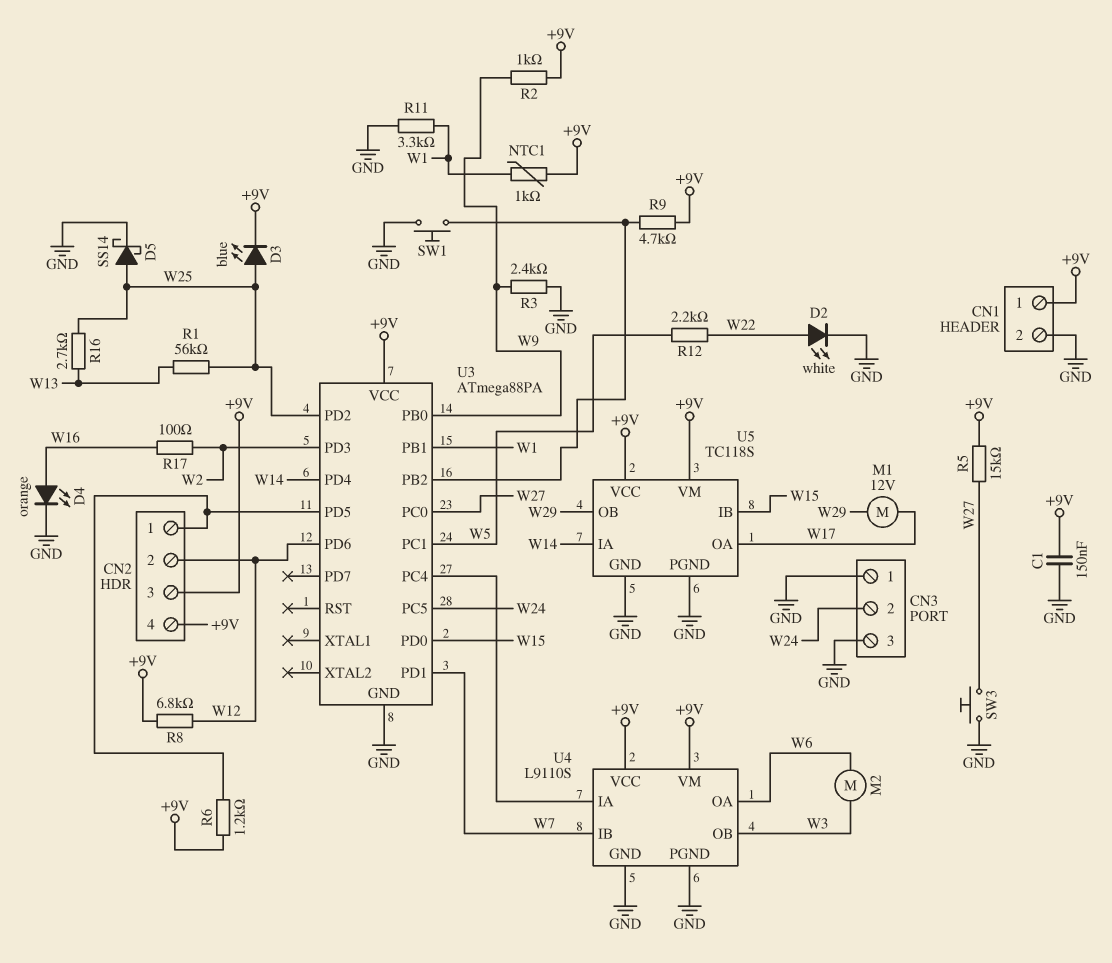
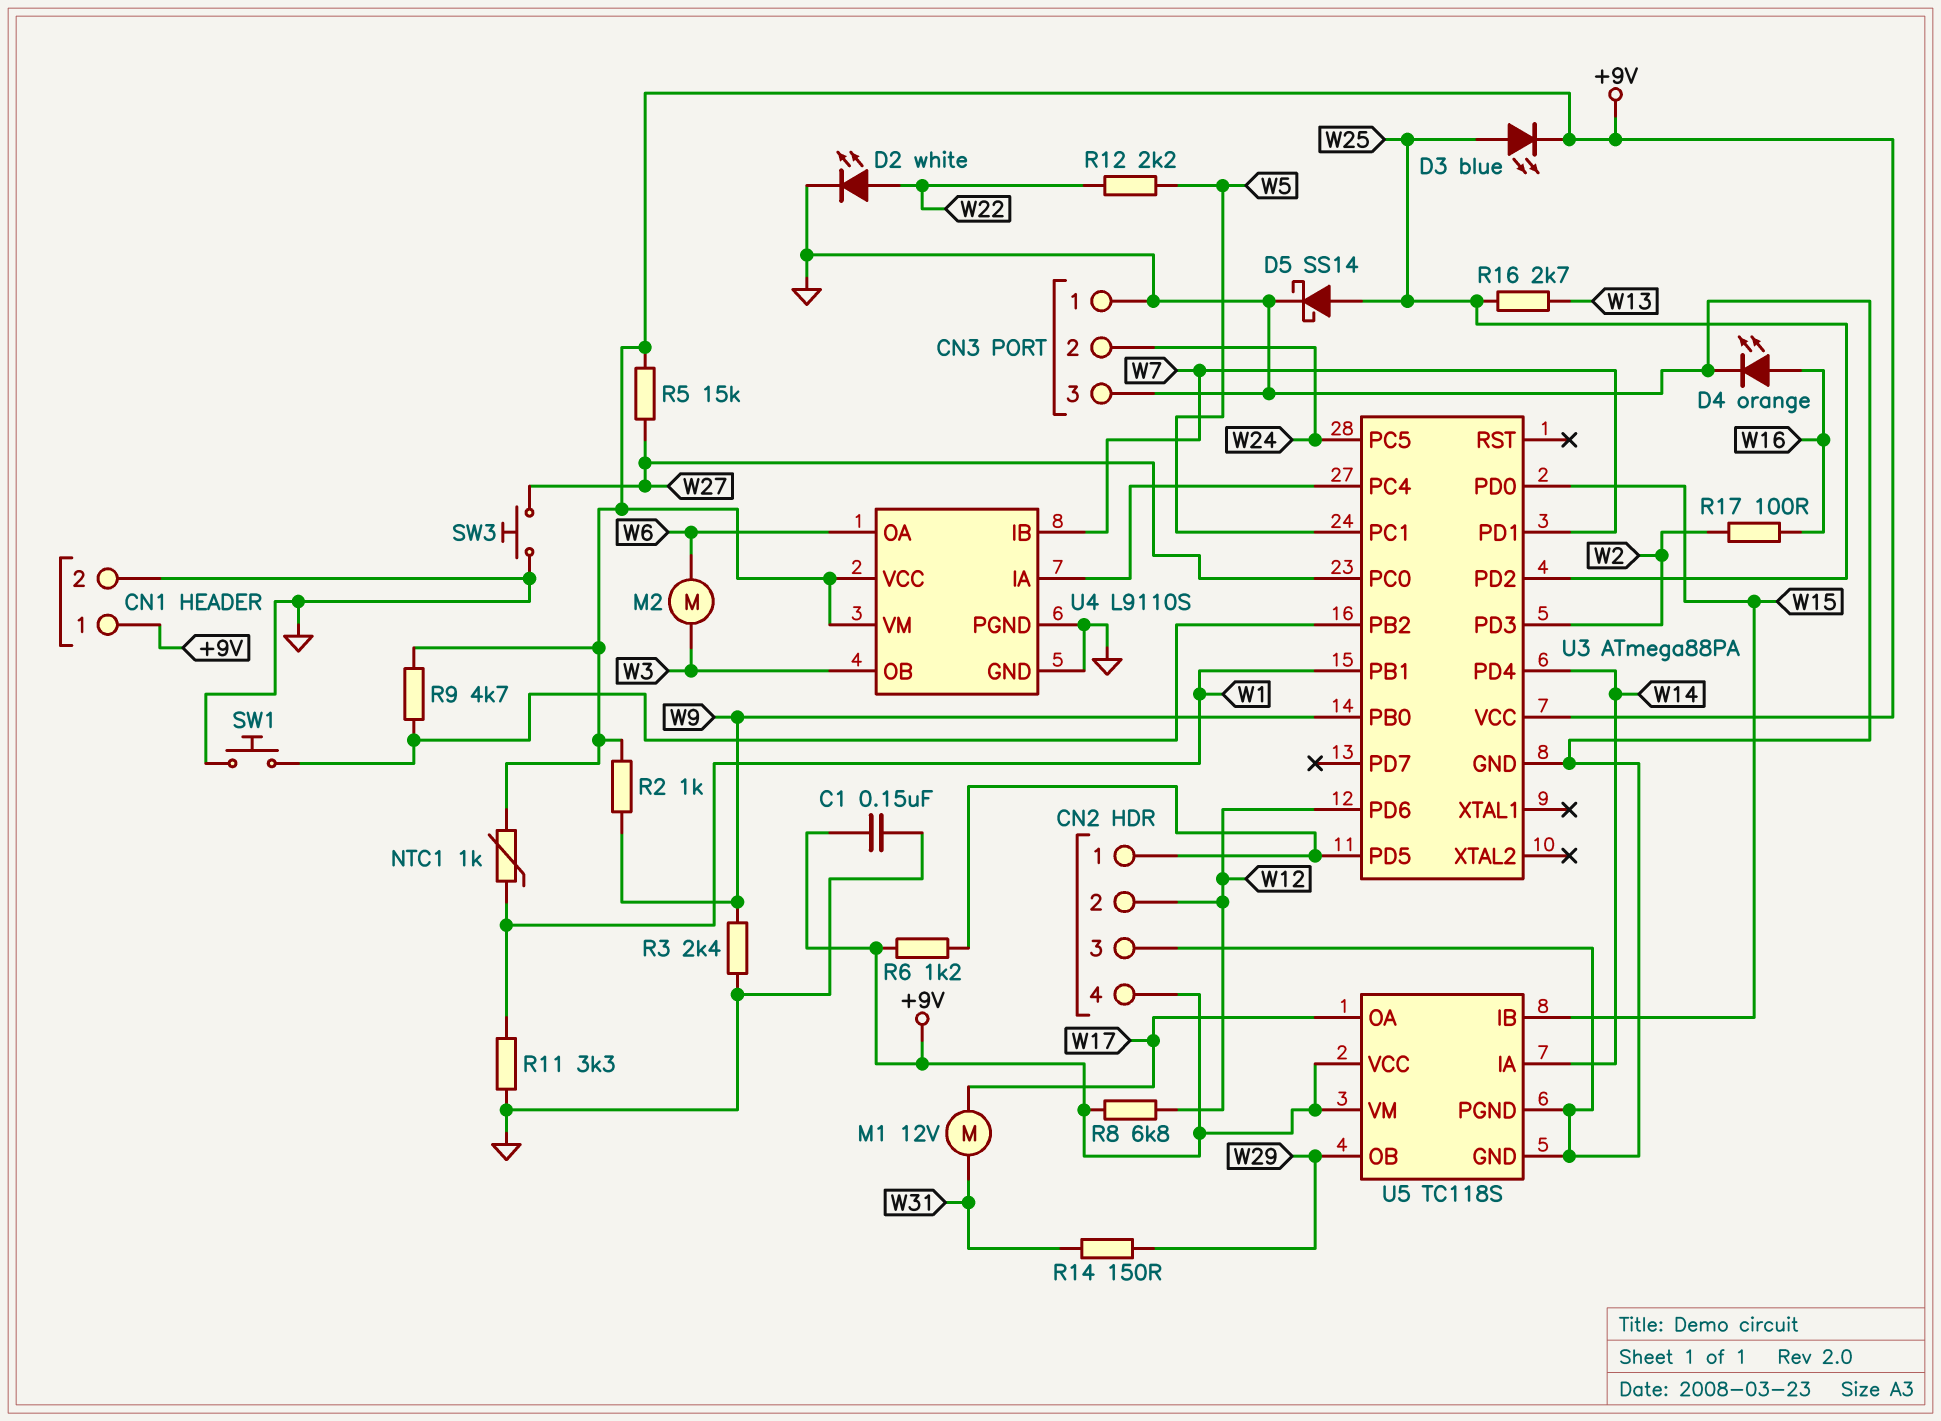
CN2 pin 3: +9V -> GND
M1: motor 12V (W17, W29) -> motor 12V (W17, W31)
R1: 56k (W13, W25) -> none
R14: none -> 150 (W29, W31)

